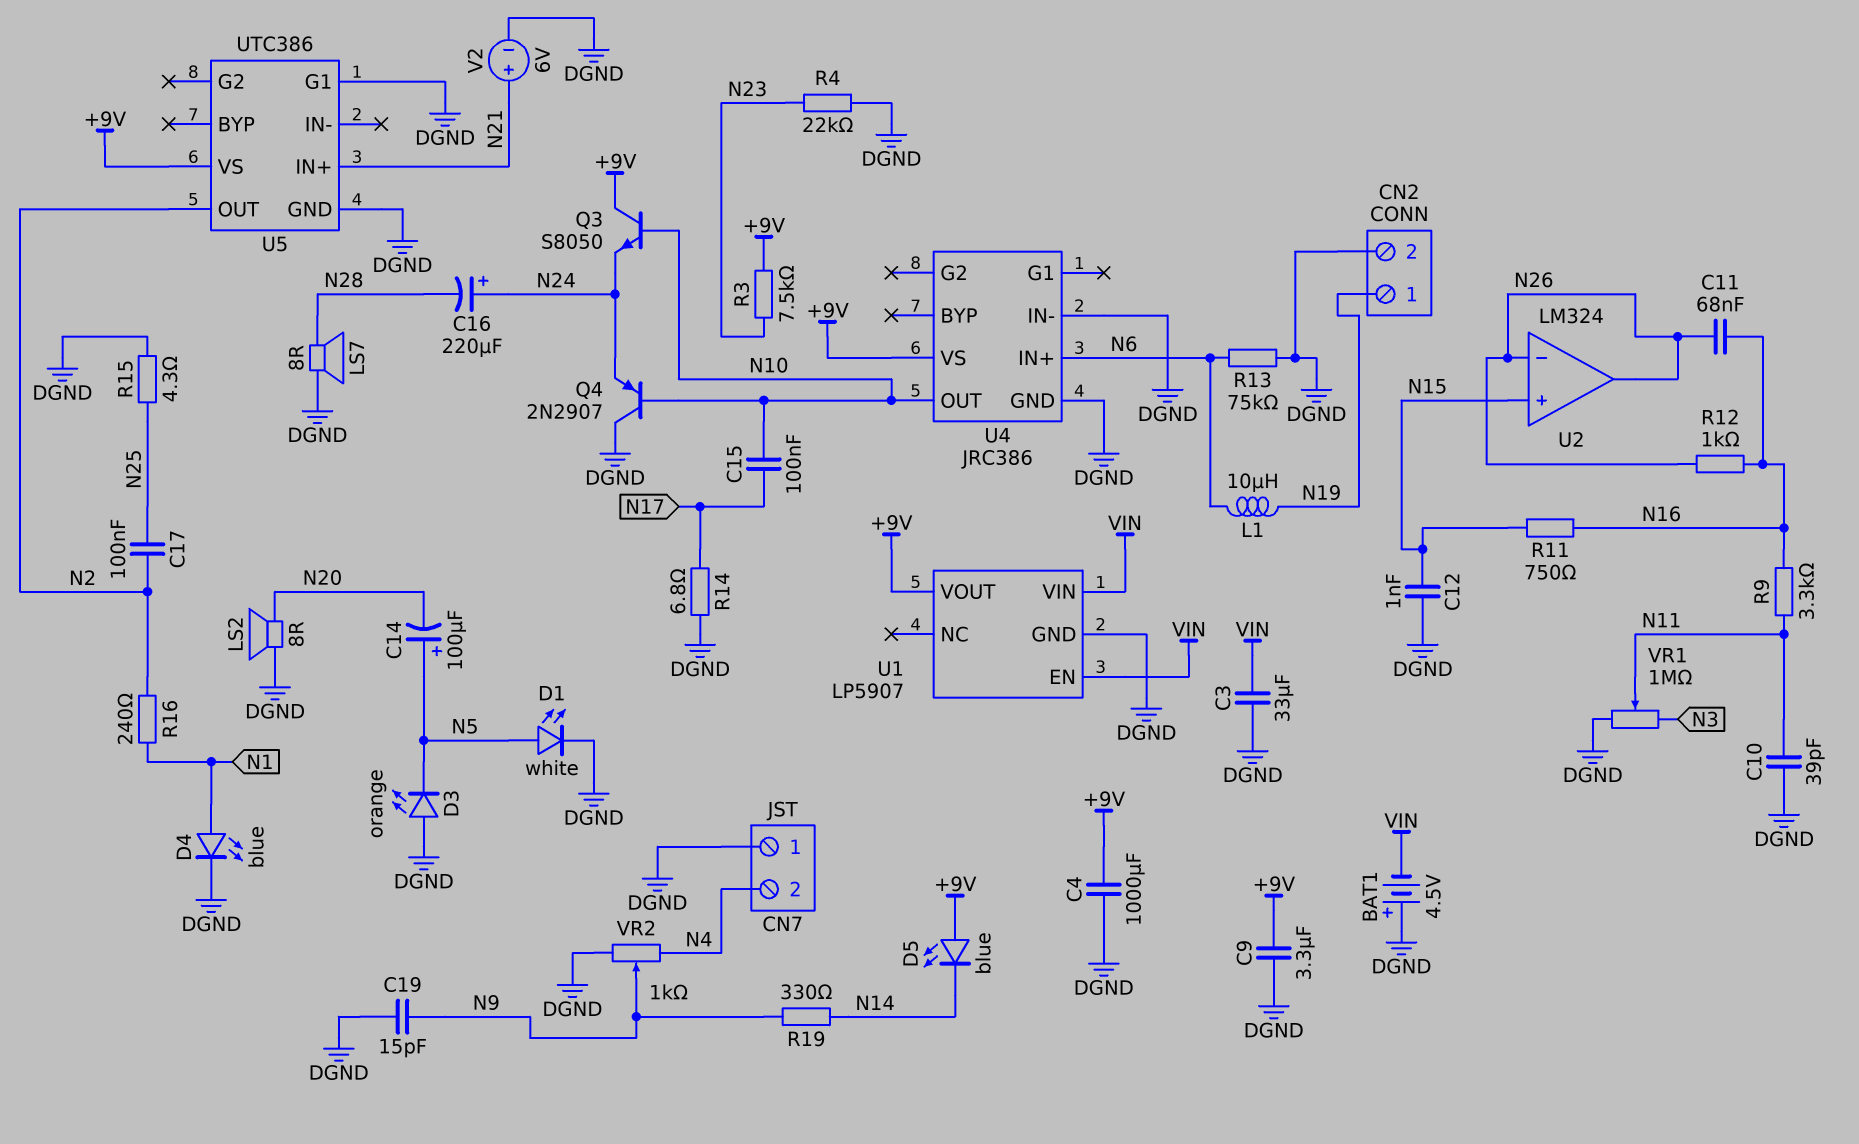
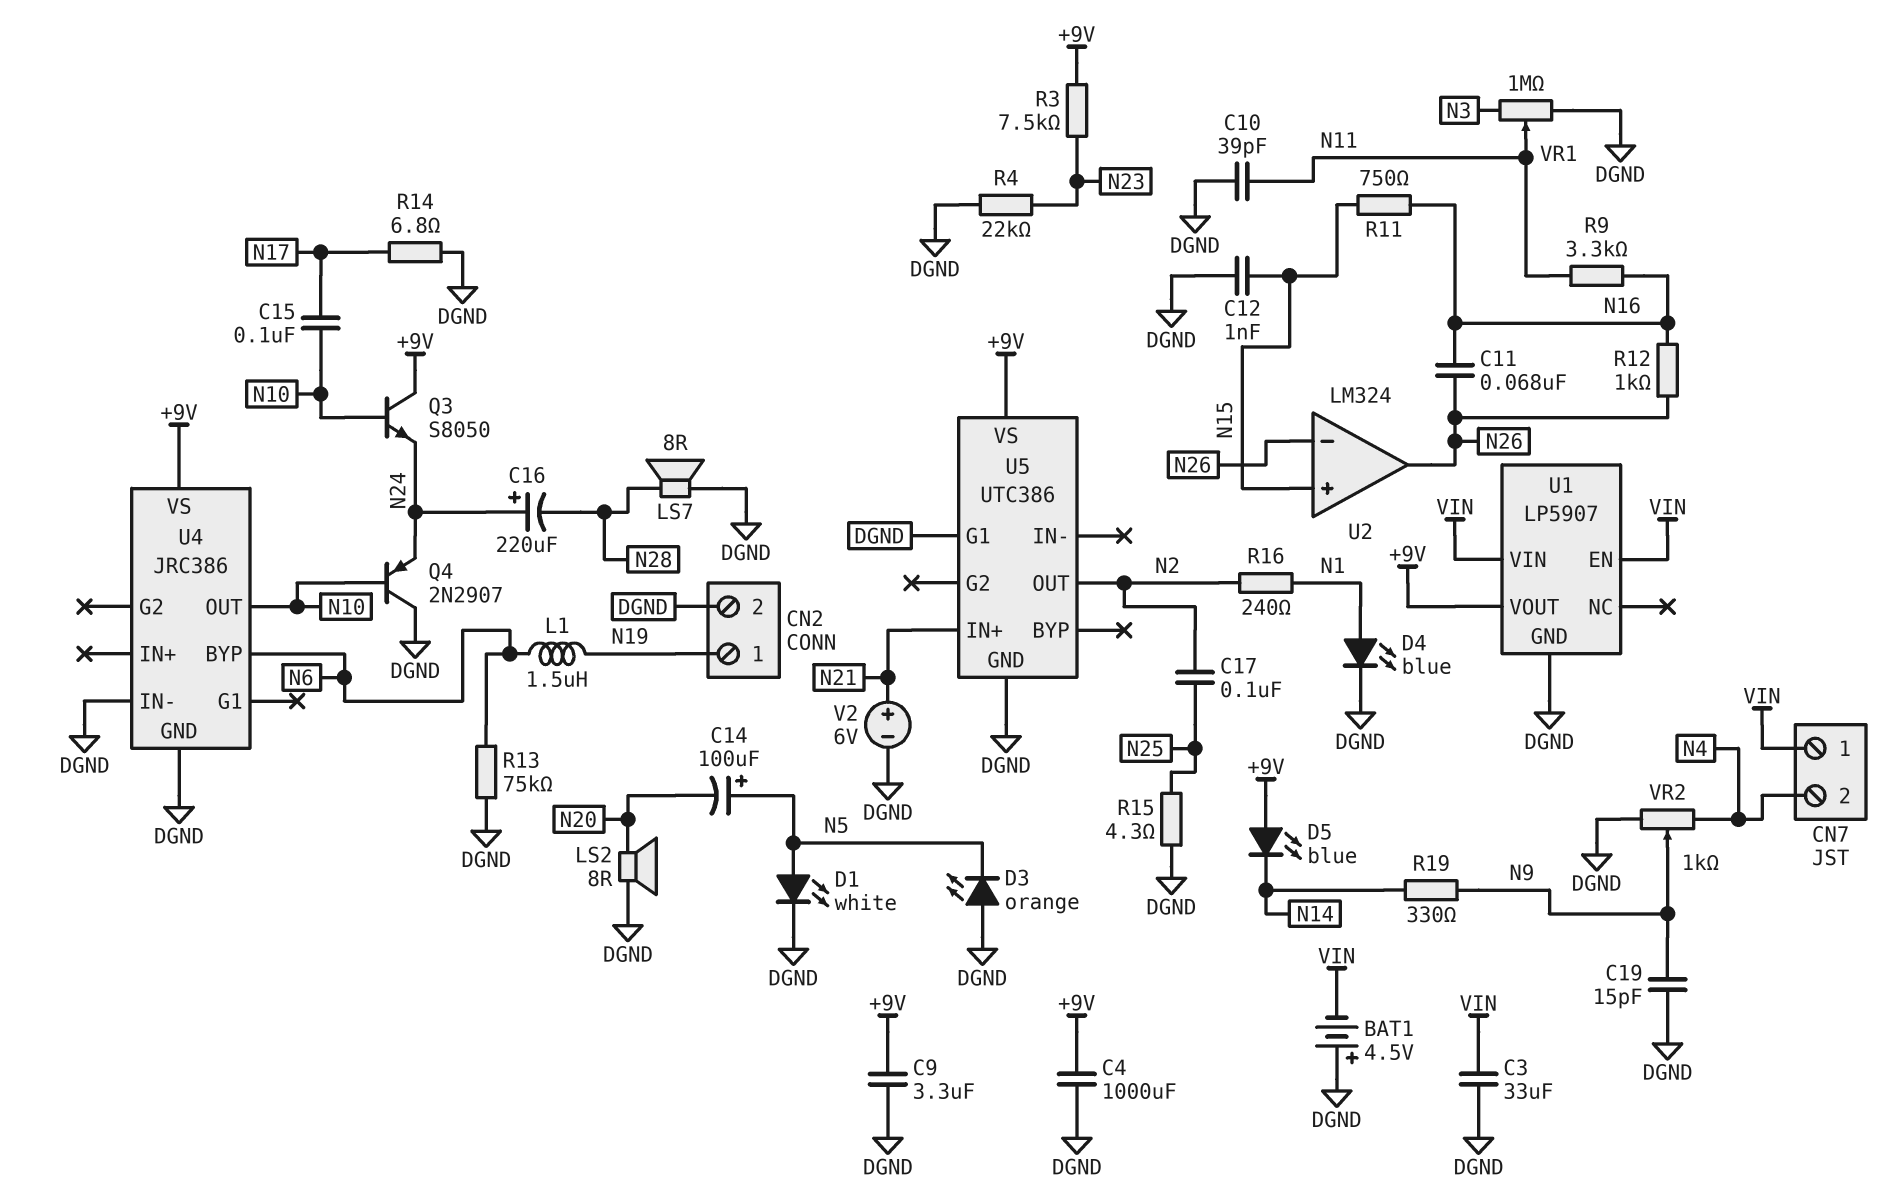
CN7 pin 1: DGND -> VIN
L1: 10uH (N6, N19) -> 1.5uH (N6, N19)
U4 pin BYP: none -> N6
U4 pin IN+: N6 -> none

